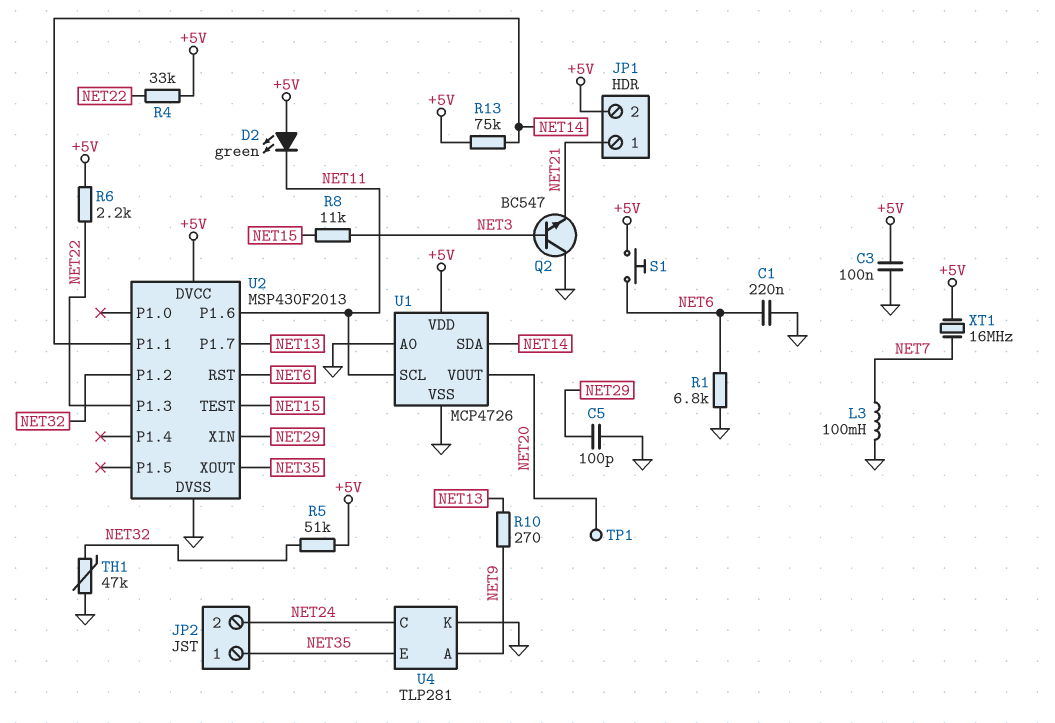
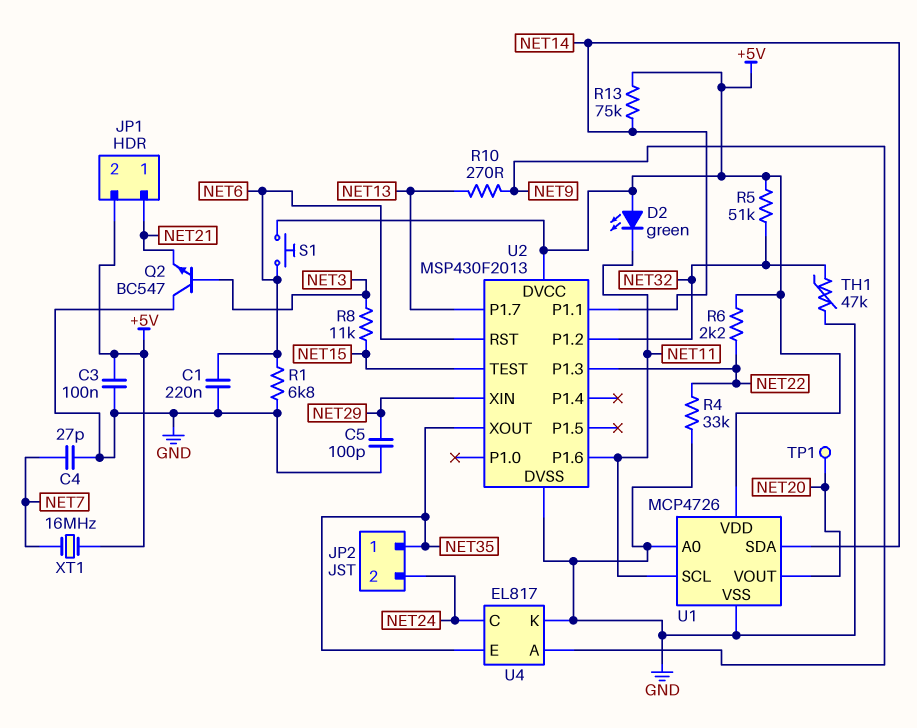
C4: none -> 27pF (GND, NET7)
L3: 100mH (GND, NET7) -> none
R4: 33k (+5V, NET22) -> 33k (GND, NET22)
U4: TLP281 -> EL817

